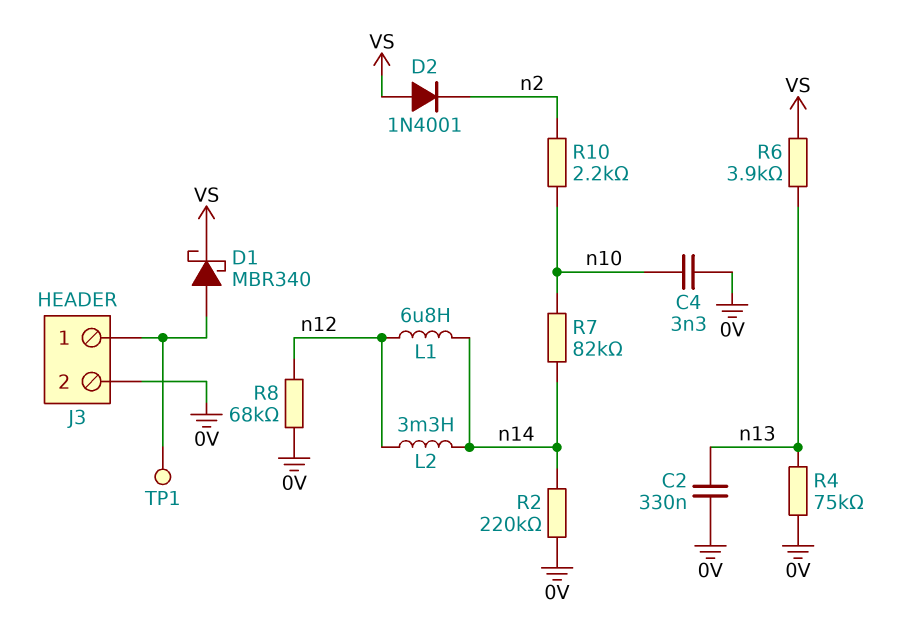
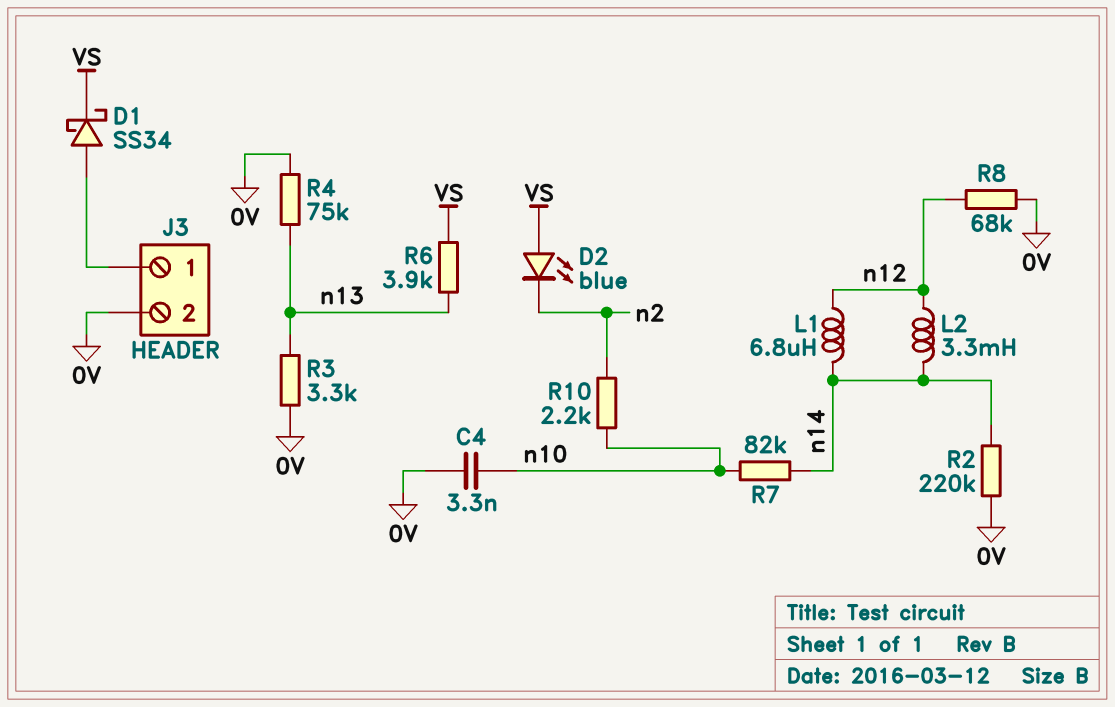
C2: 330nF (0V, n13) -> none
D1: schottky MBR340 (A J3/1, K VS) -> schottky SS34 (A J3/1, K VS)
D2: diode 1N4001 (A VS, K n2) -> LED blue (A VS, K n2)
R3: none -> 3.3k (0V, n13)
TP1: test point (J3/1) -> none

